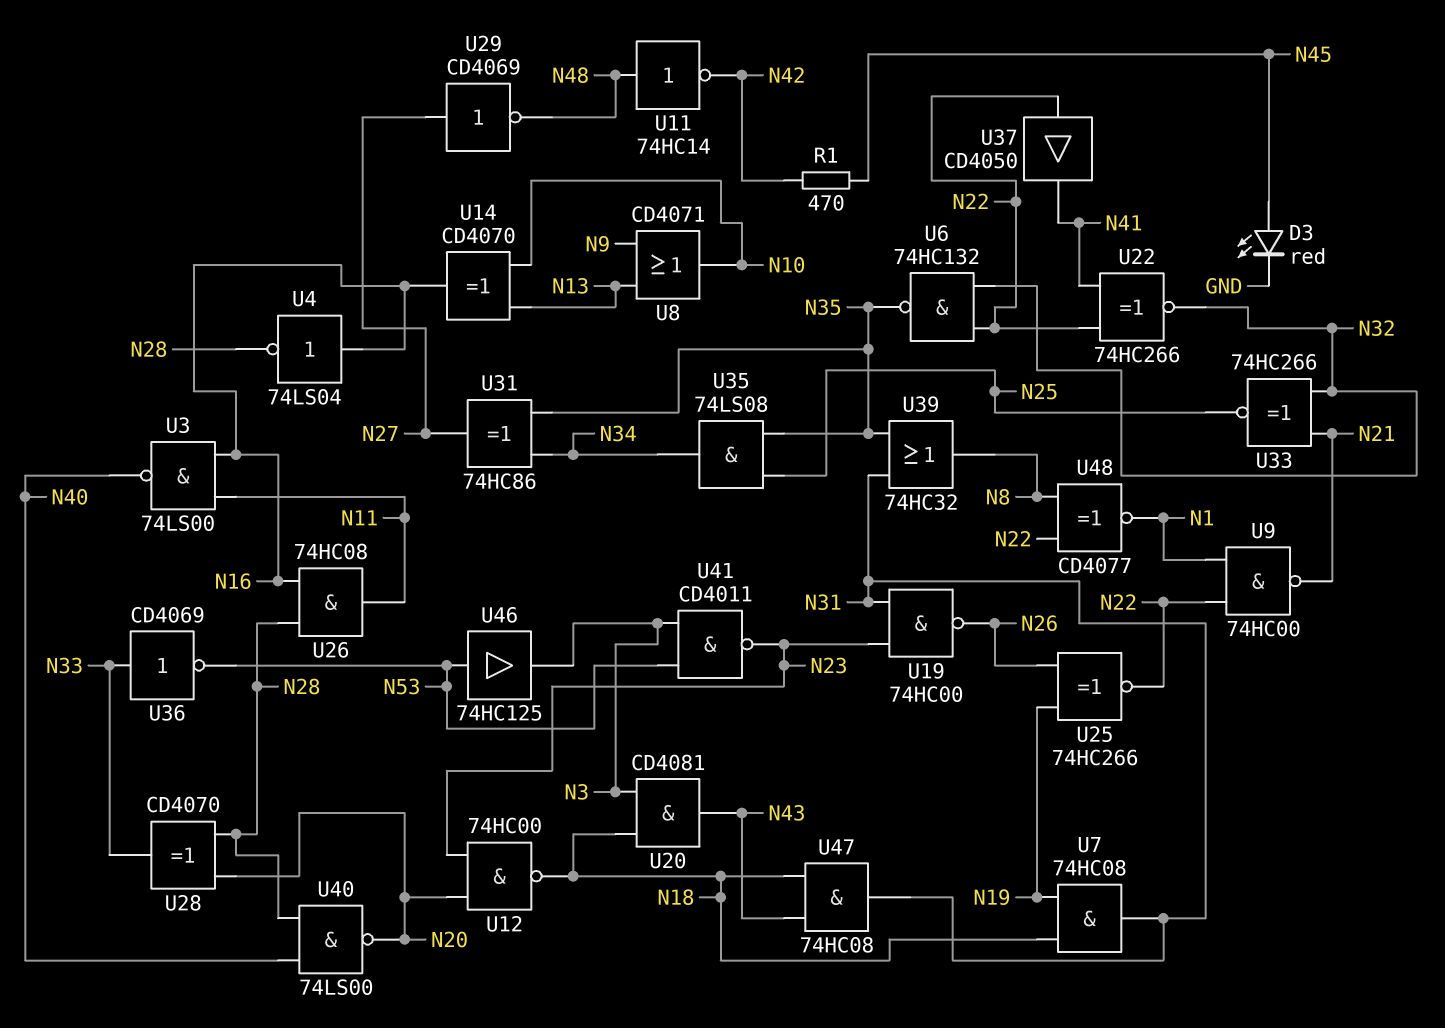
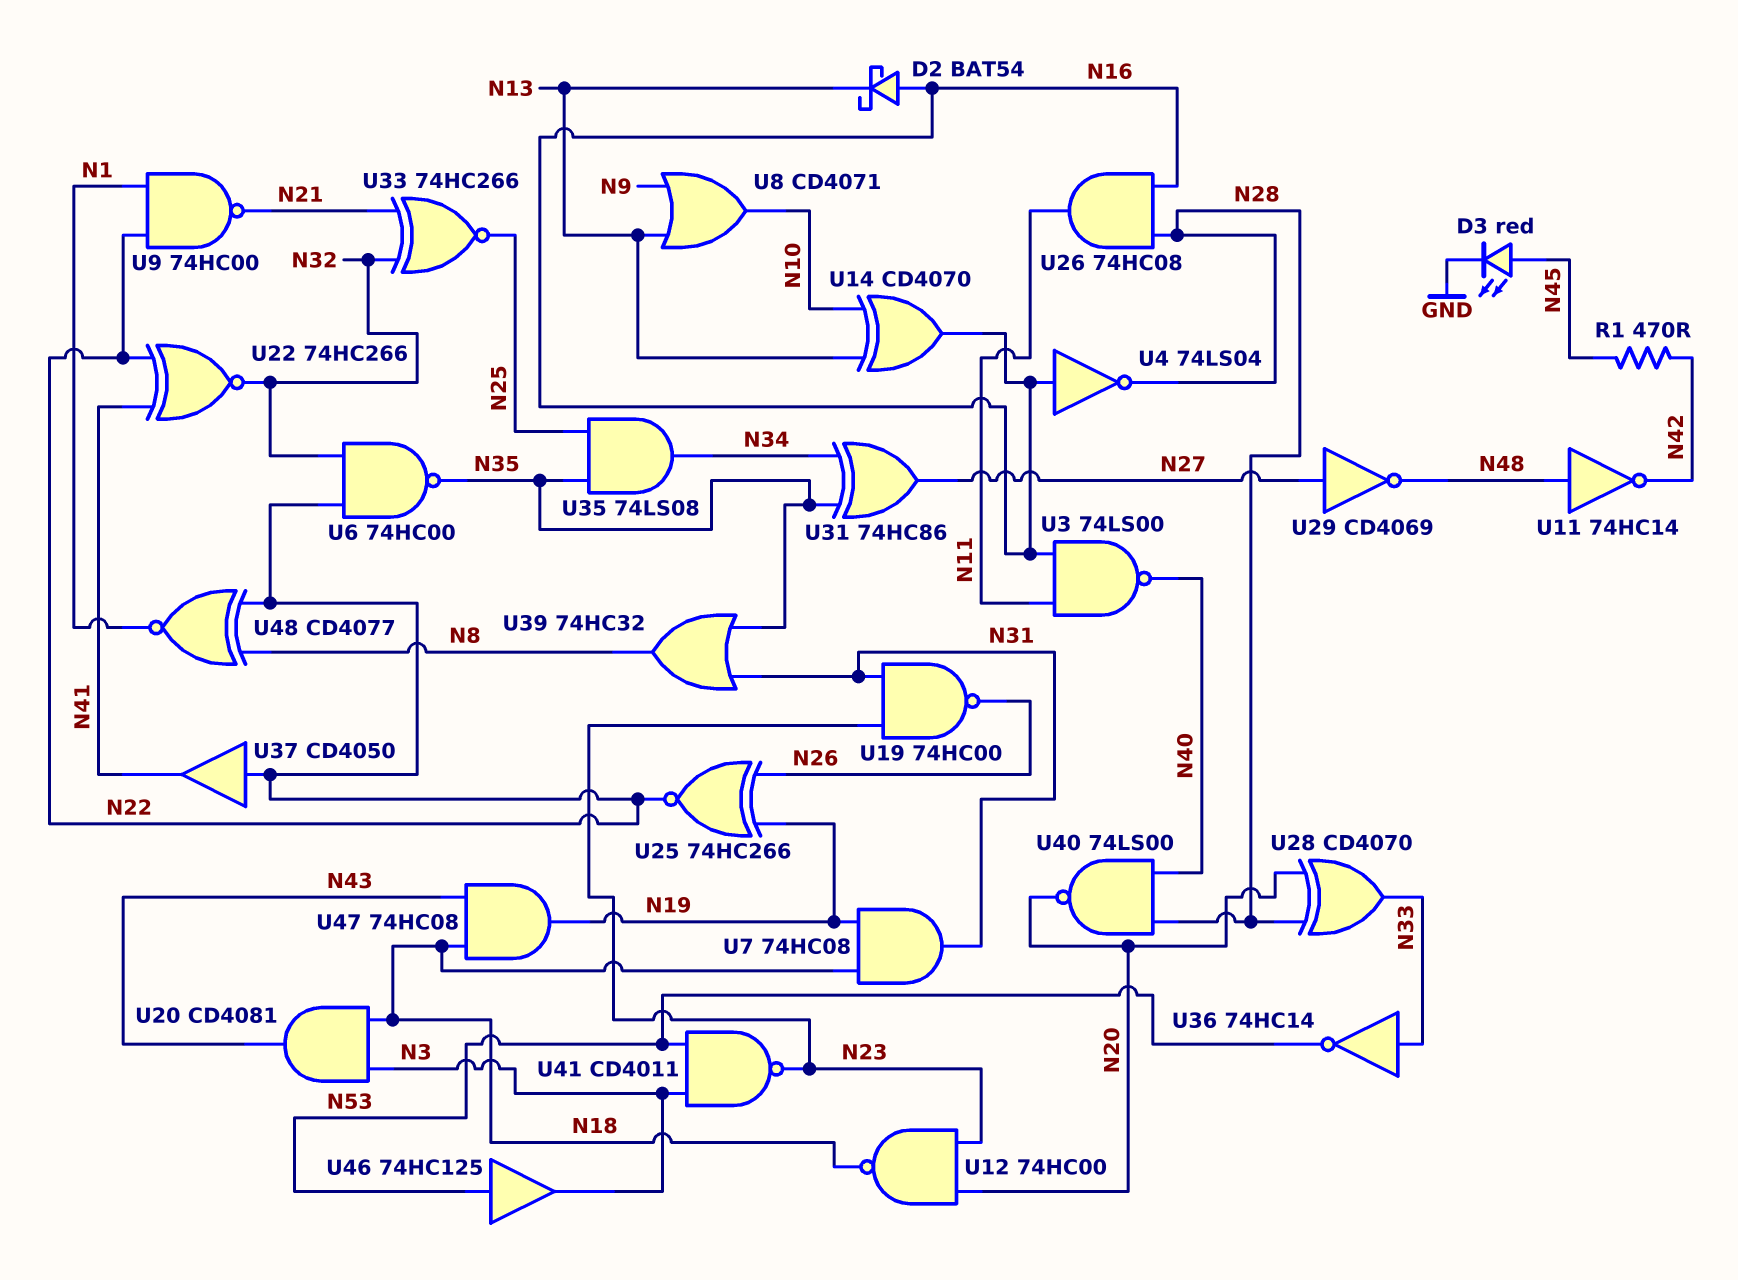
D2: none -> schottky BAT54 (A N16, K N13)
U6: NAND 74HC132 (in N22, in N32, out N35) -> NAND 74HC00 (in N22, in N32, out N35)
U36: NOT CD4069 (in N33, out N53) -> NOT 74HC14 (in N33, out N53)
U47: AND 74HC08 (in N18, in N43, out N31) -> AND 74HC08 (in N18, in N43, out N19)

